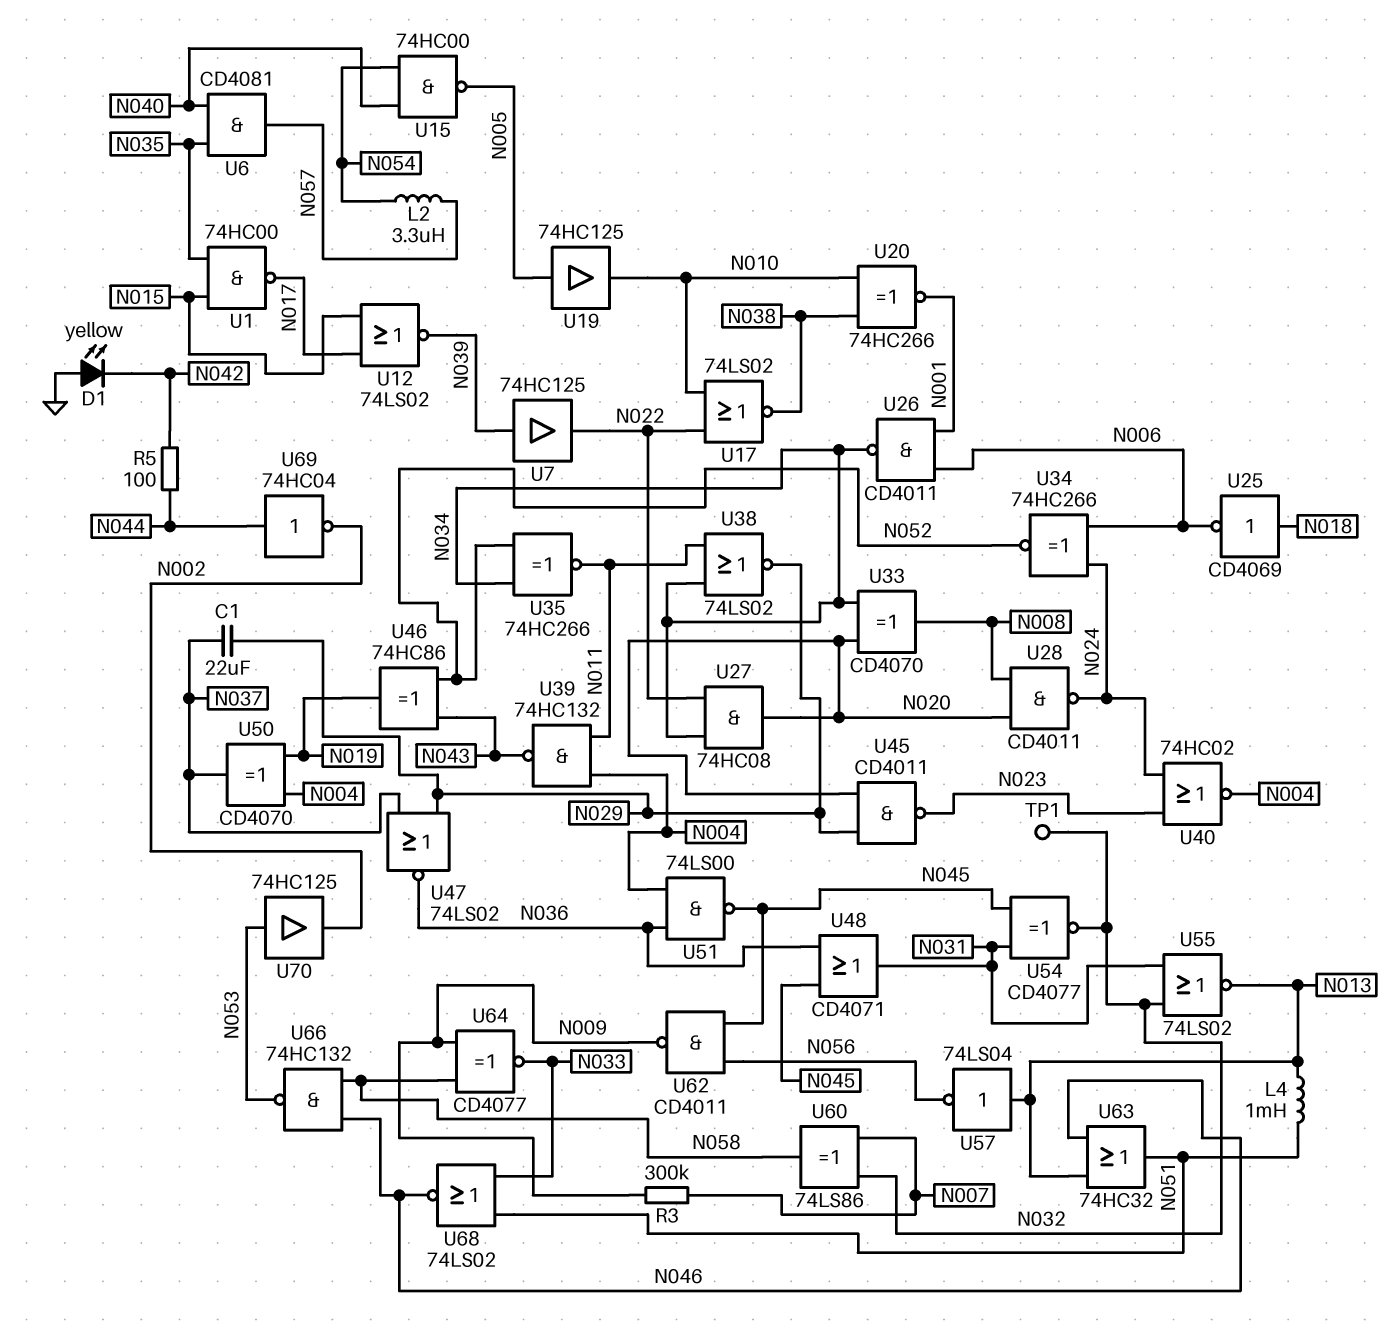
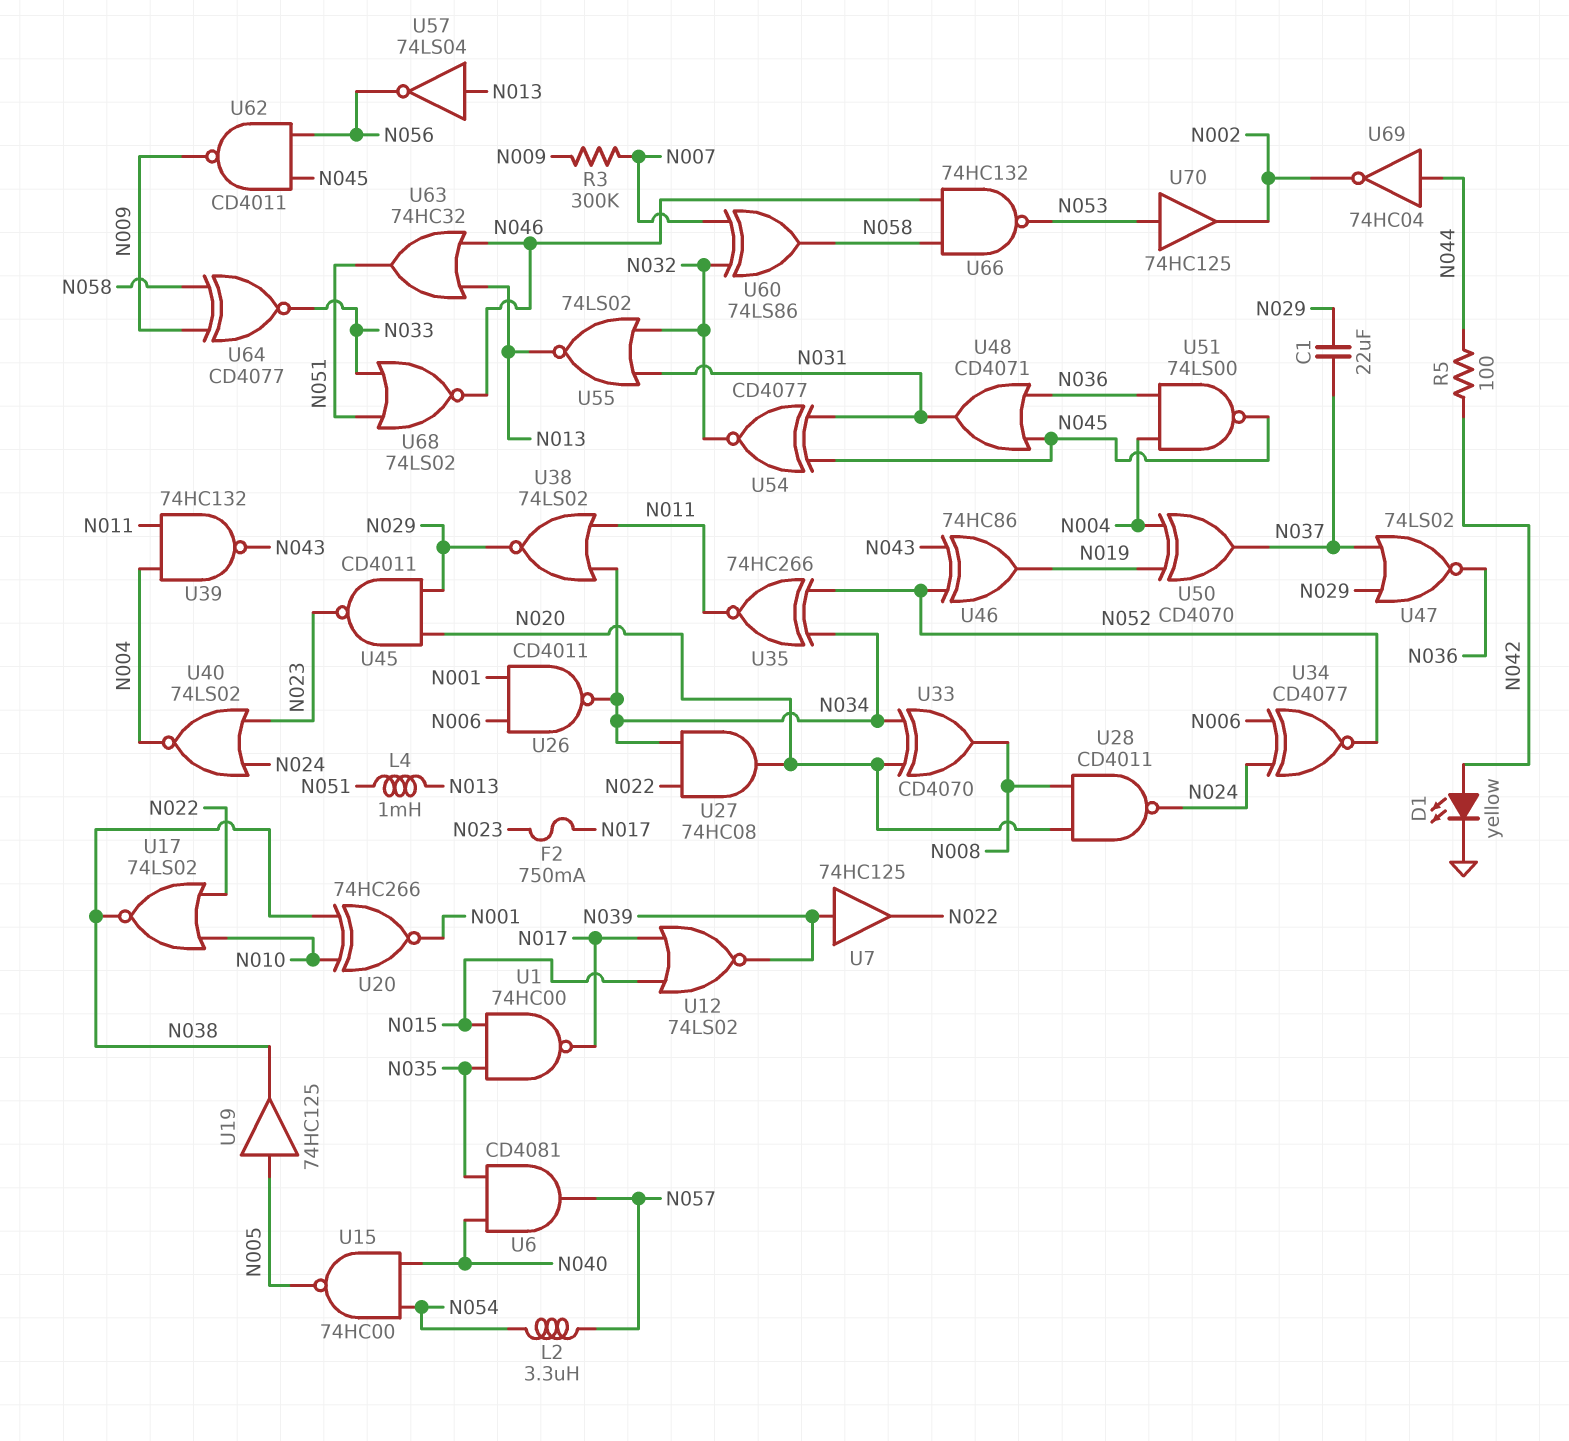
D1: LED yellow (A GND, K N042) -> LED yellow (A N042, K GND)
F2: none -> 750mA (N017, N023)
TP1: test point (N032) -> none
U19: buffer 74HC125 (in N005, out N010) -> buffer 74HC125 (in N005, out N038)
U25: NOT CD4069 (in N018, out N006) -> none
U34: XNOR 74HC266 (in N006, in N024, out N052) -> XNOR CD4077 (in N006, in N024, out N052)
U40: NOR 74HC02 (in N023, in N024, out N004) -> NOR 74LS02 (in N023, in N024, out N004)

